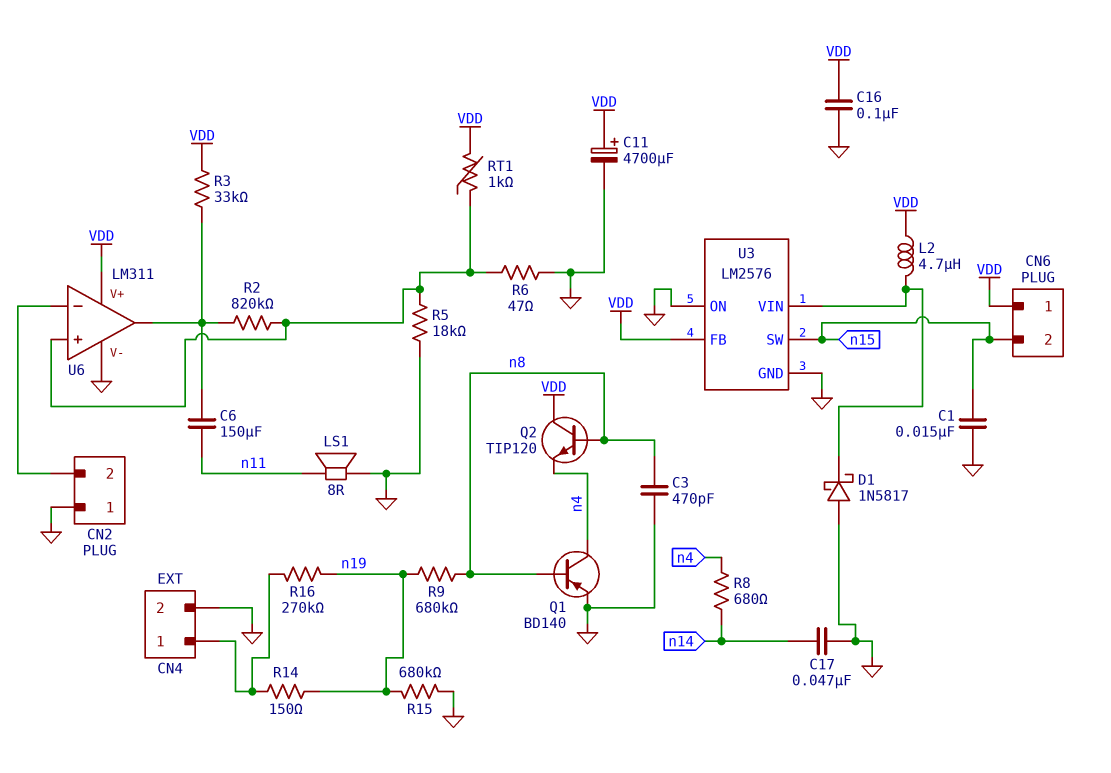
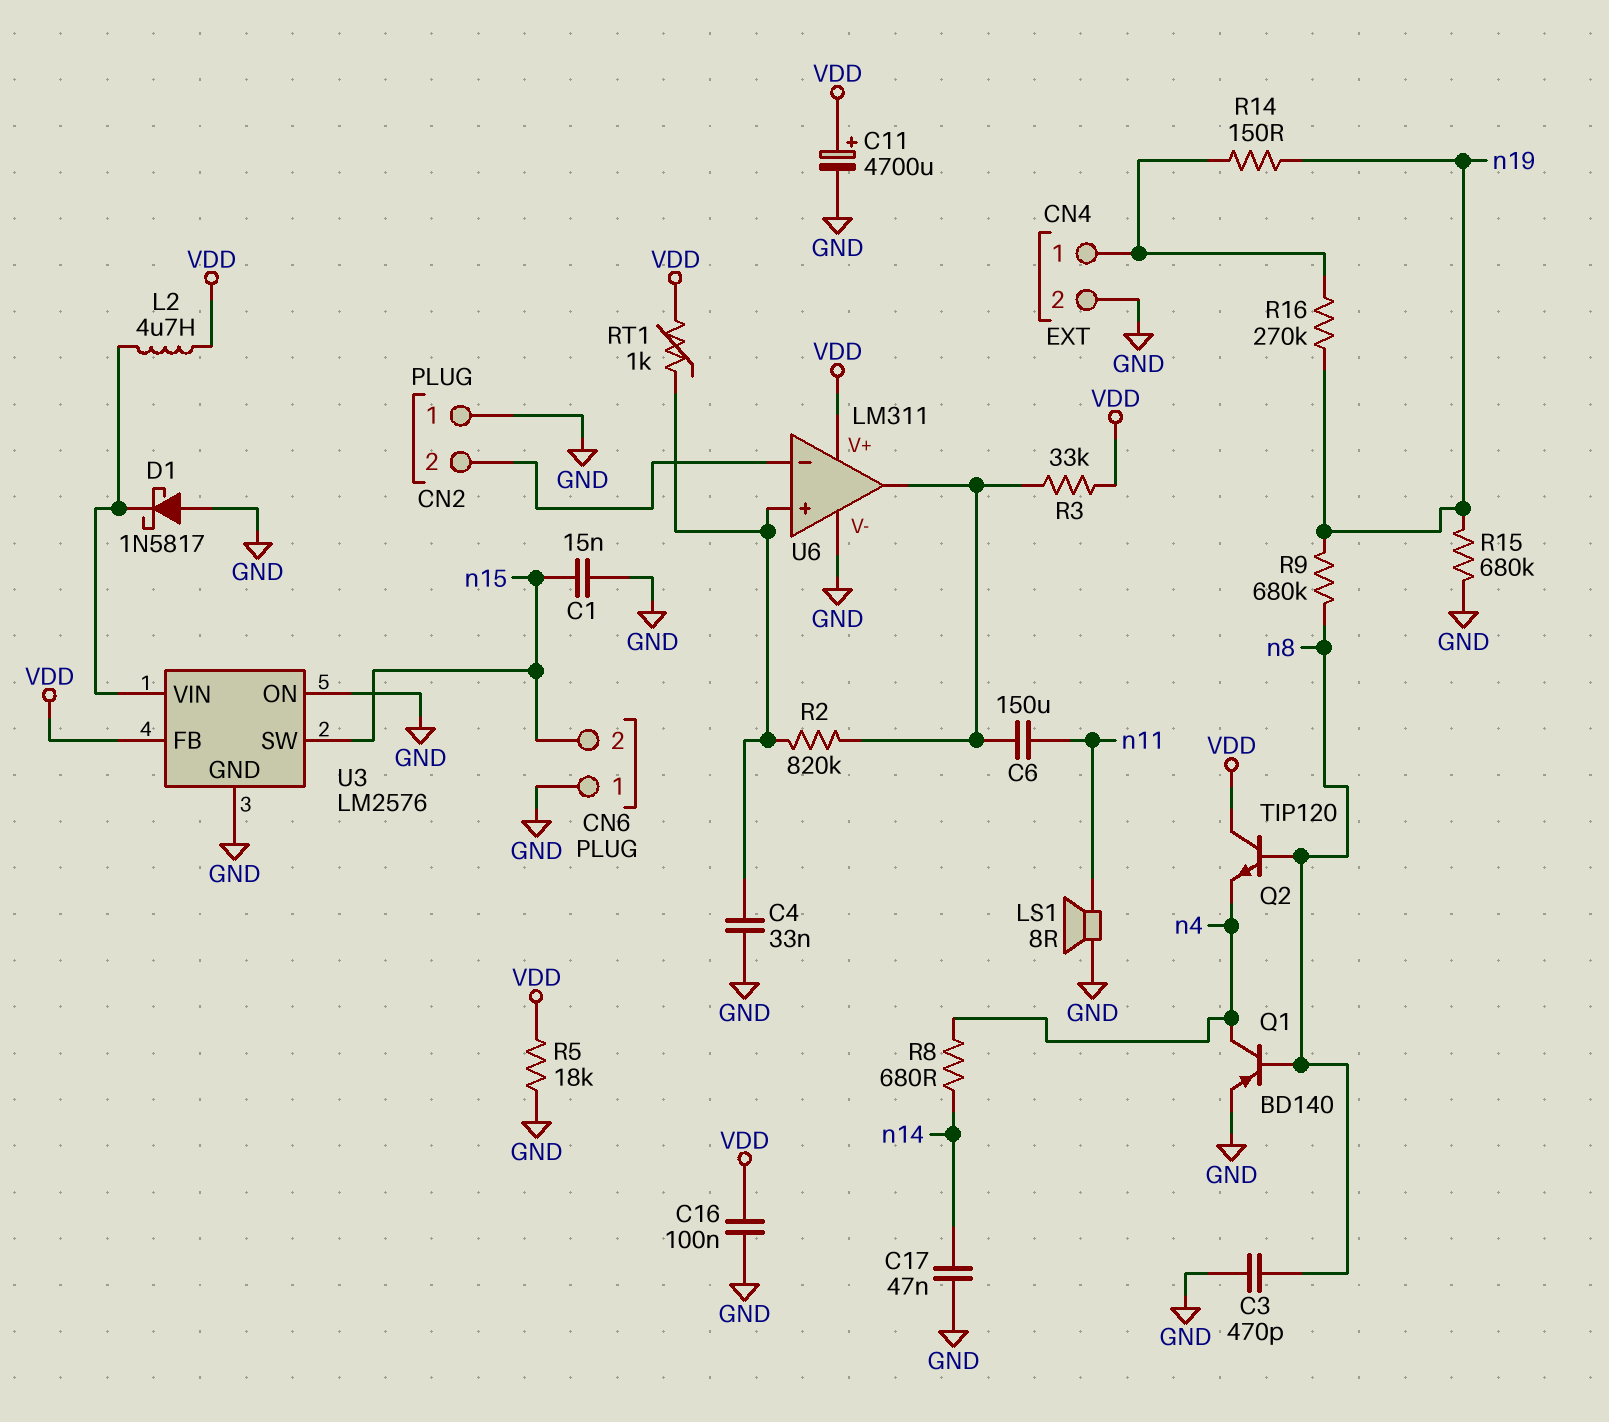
C4: none -> 33nF (GND, U6/in+)
CN6 pin 1: VDD -> GND
R5: 18k (GND, U6/in+) -> 18k (GND, VDD)
R6: 47 (GND, U6/in+) -> none

